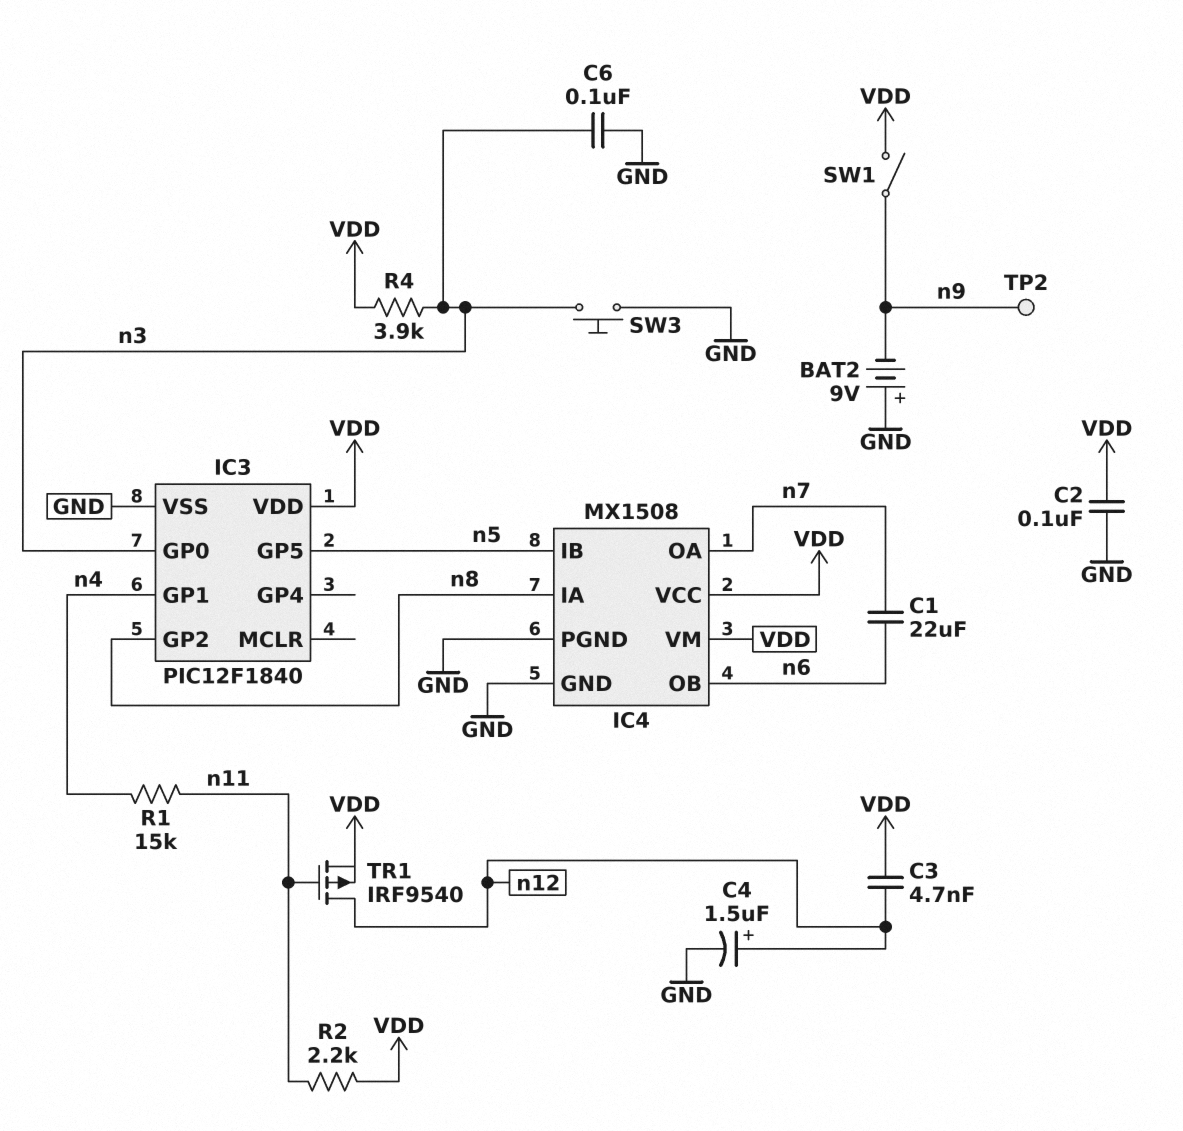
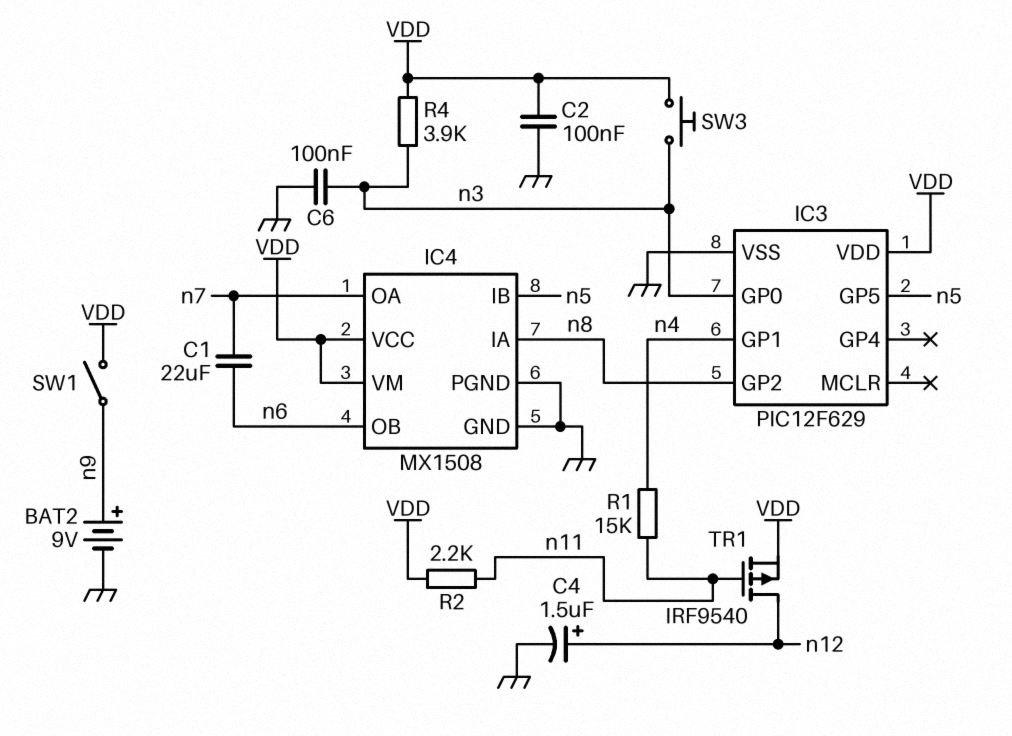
BAT2: 9V (plus GND, minus n9) -> 9V (plus n9, minus GND)
C3: 4.7nF (VDD, n12) -> none
IC3: PIC12F1840 -> PIC12F629
SW3: button (GND, n3) -> button (VDD, n3)
TP2: test point (n9) -> none

